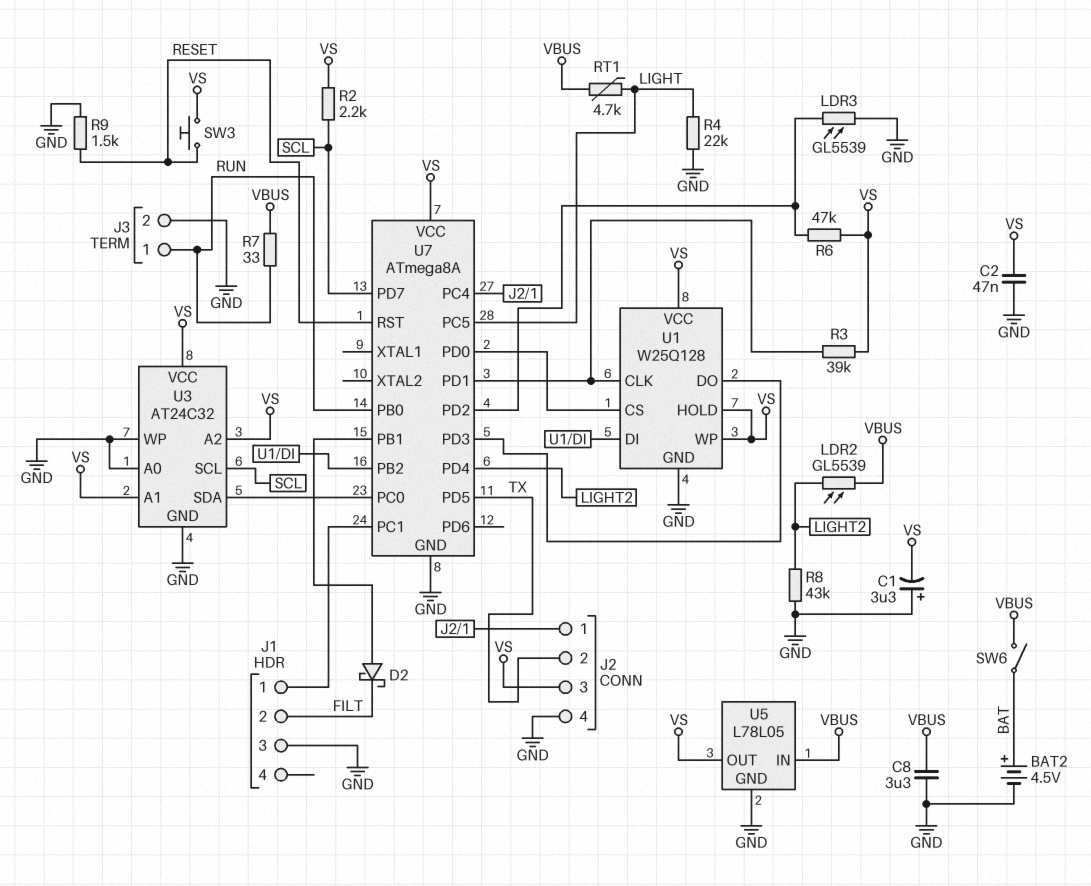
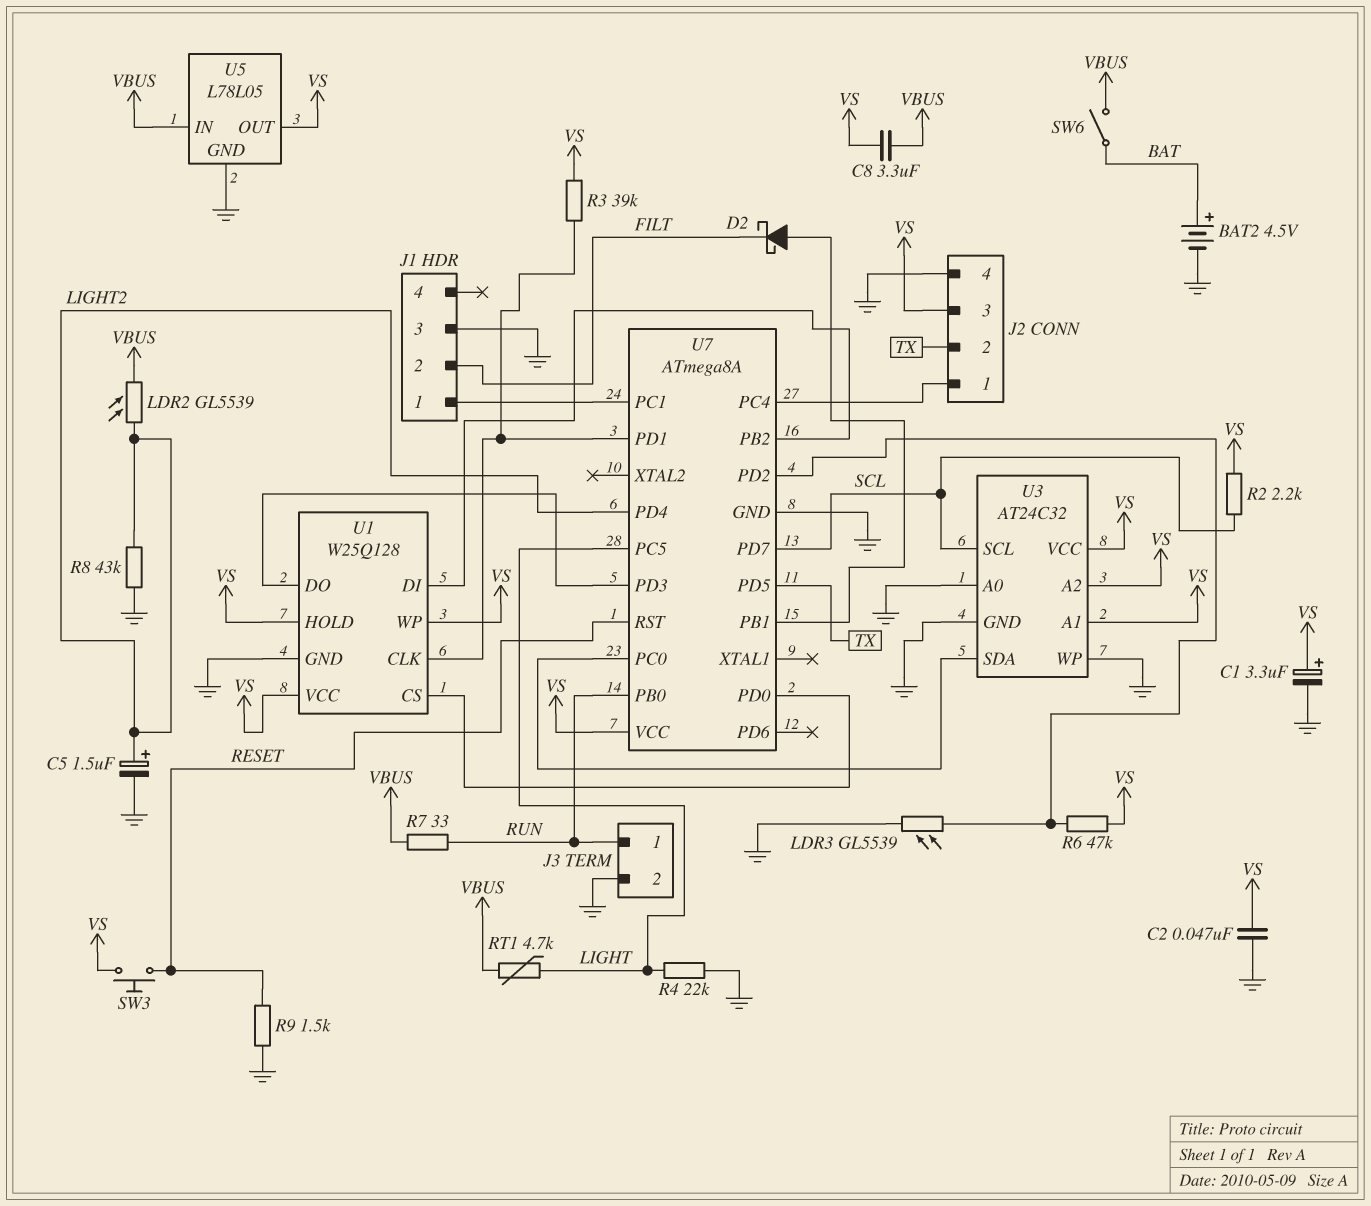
C1: 3.3uF (plus GND, minus VS) -> 3.3uF (plus VS, minus GND)
C5: none -> 1.5uF (plus LIGHT2, minus GND)
C8: 3.3uF (GND, VBUS) -> 3.3uF (VBUS, VS)

